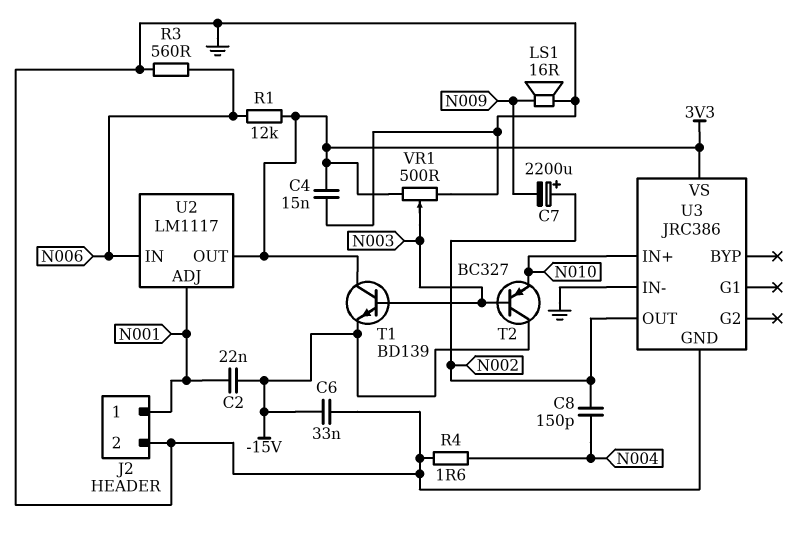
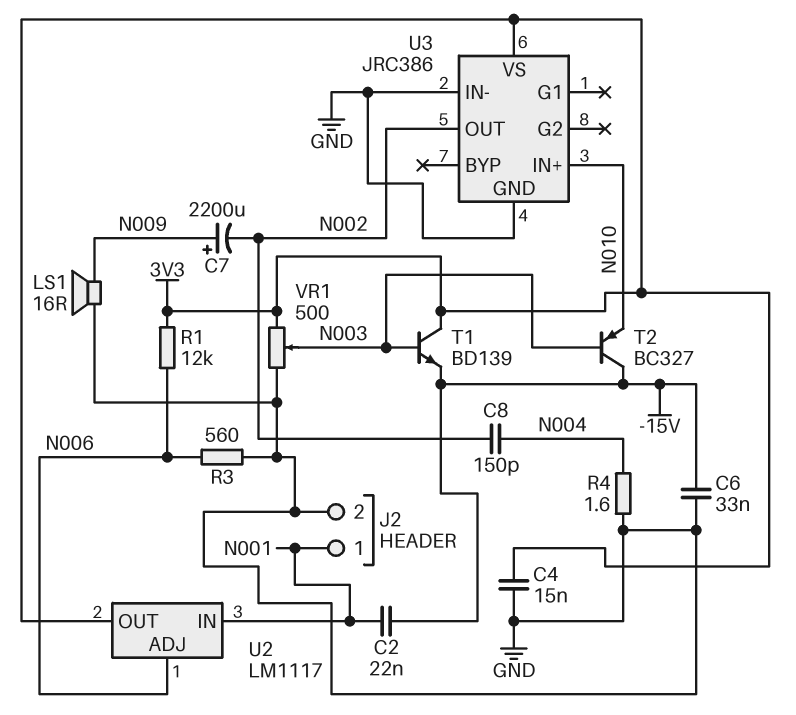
C7: 2200uF (plus N002, minus N009) -> 2200uF (plus N009, minus N002)
U2 pin ADJ: N001 -> N006
U2 pin IN: N006 -> N001

